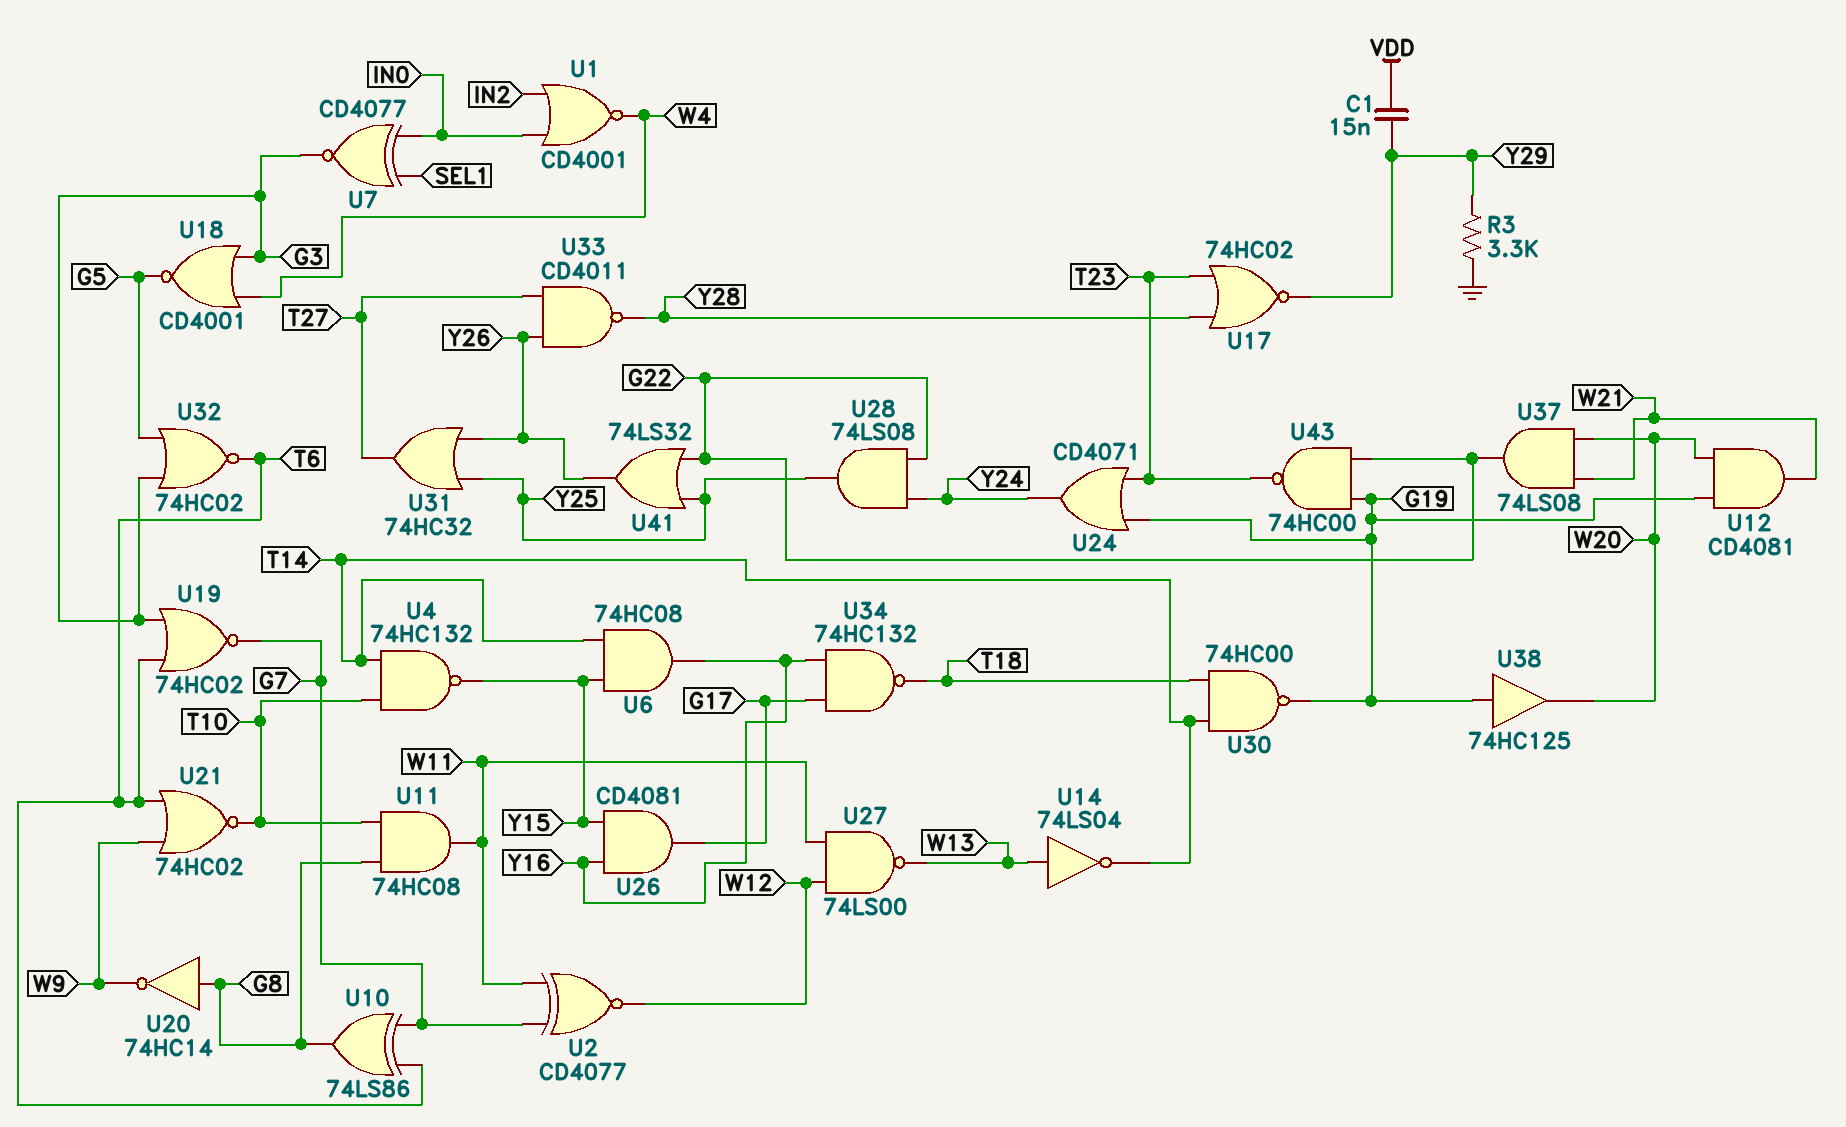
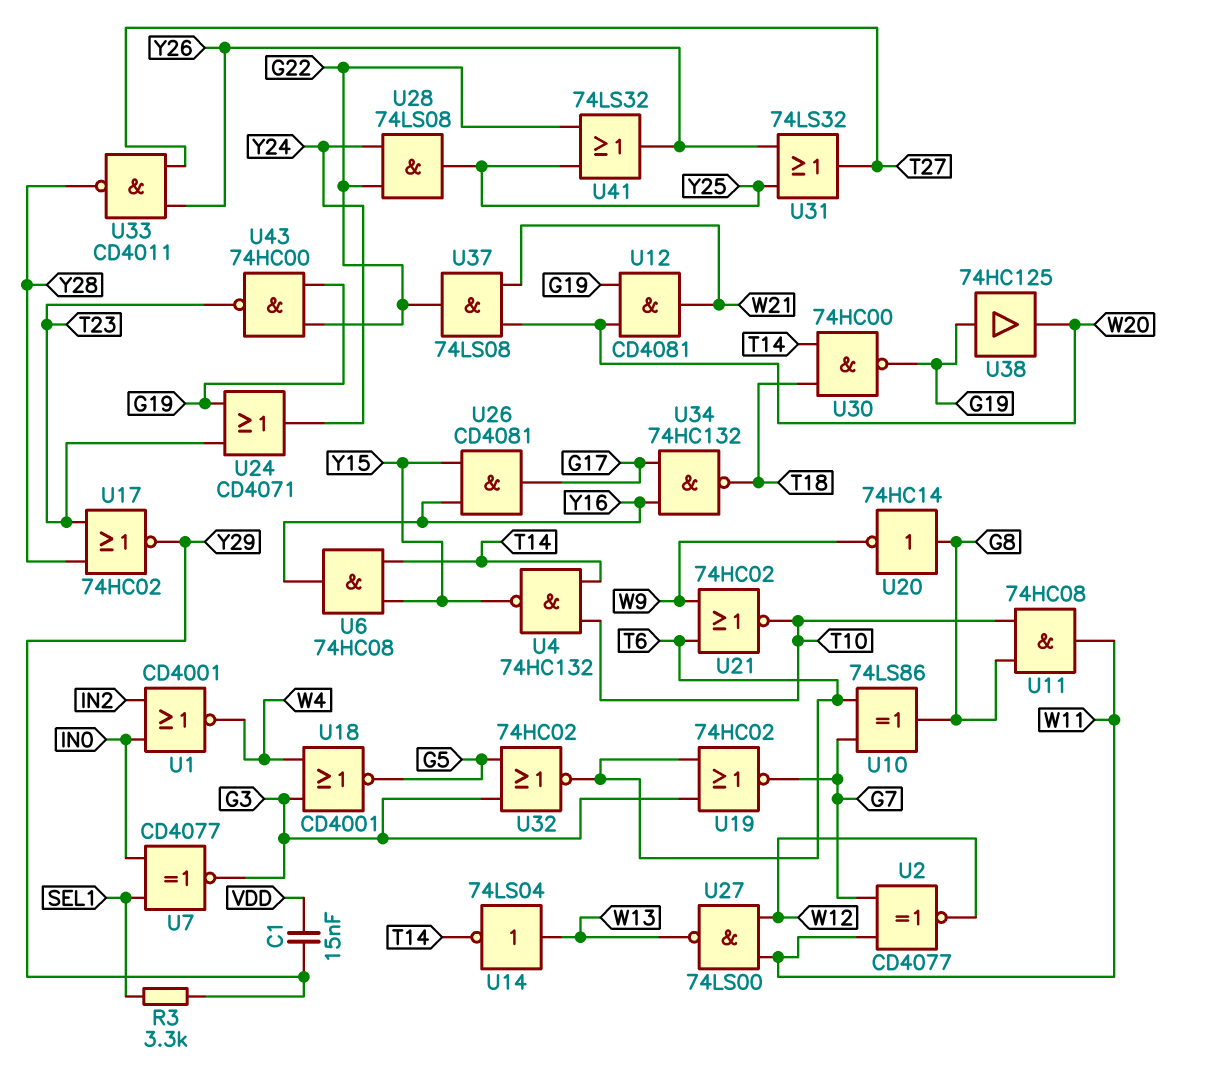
R3: 3.3k (GND, Y29) -> 3.3k (SEL1, Y29)
U31: OR 74HC32 (in Y25, in Y26, out T27) -> OR 74LS32 (in Y25, in Y26, out T27)

